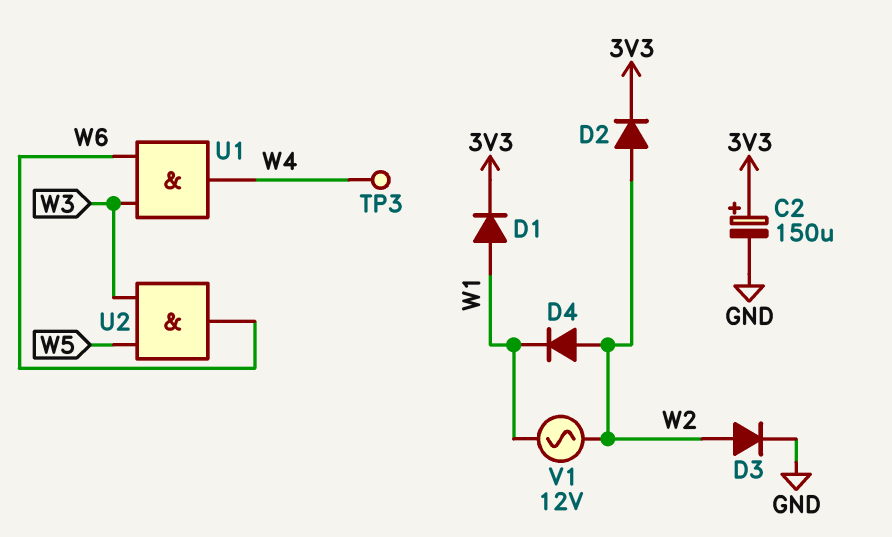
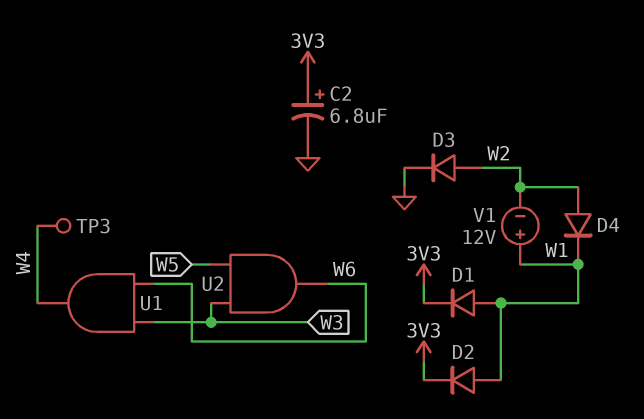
C2: 150uF (plus 3V3, minus GND) -> 6.8uF (plus 3V3, minus GND)
D2: diode (A W2, K 3V3) -> diode (A W1, K 3V3)
V1: AC 12V (W1, W2) -> 12V (plus W1, minus W2)

